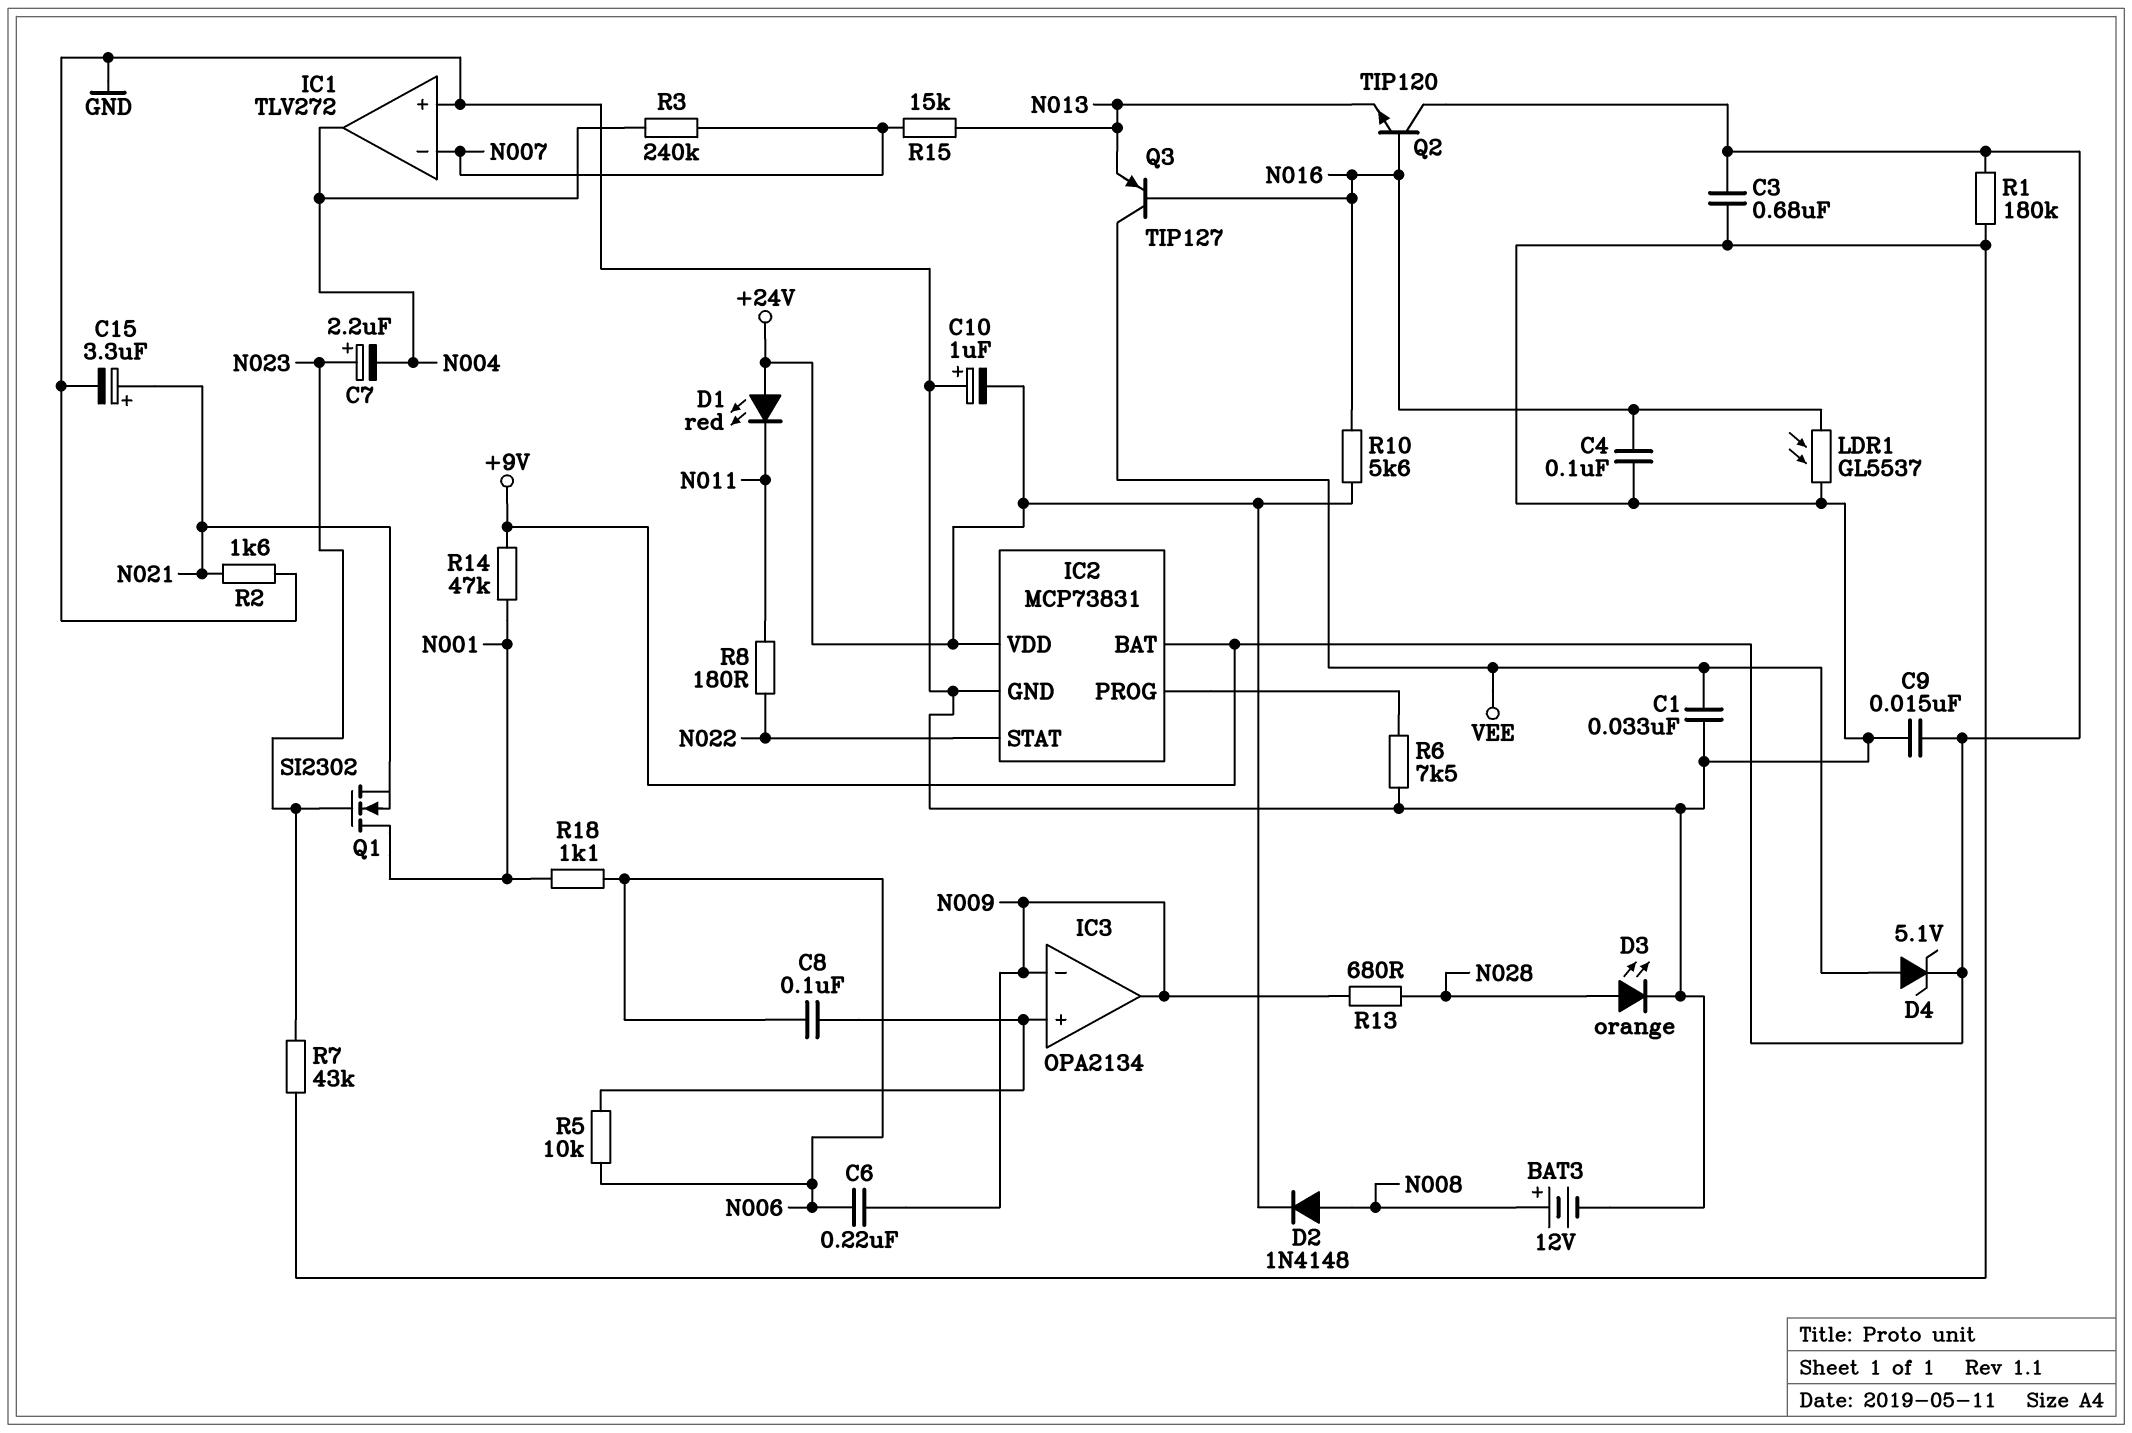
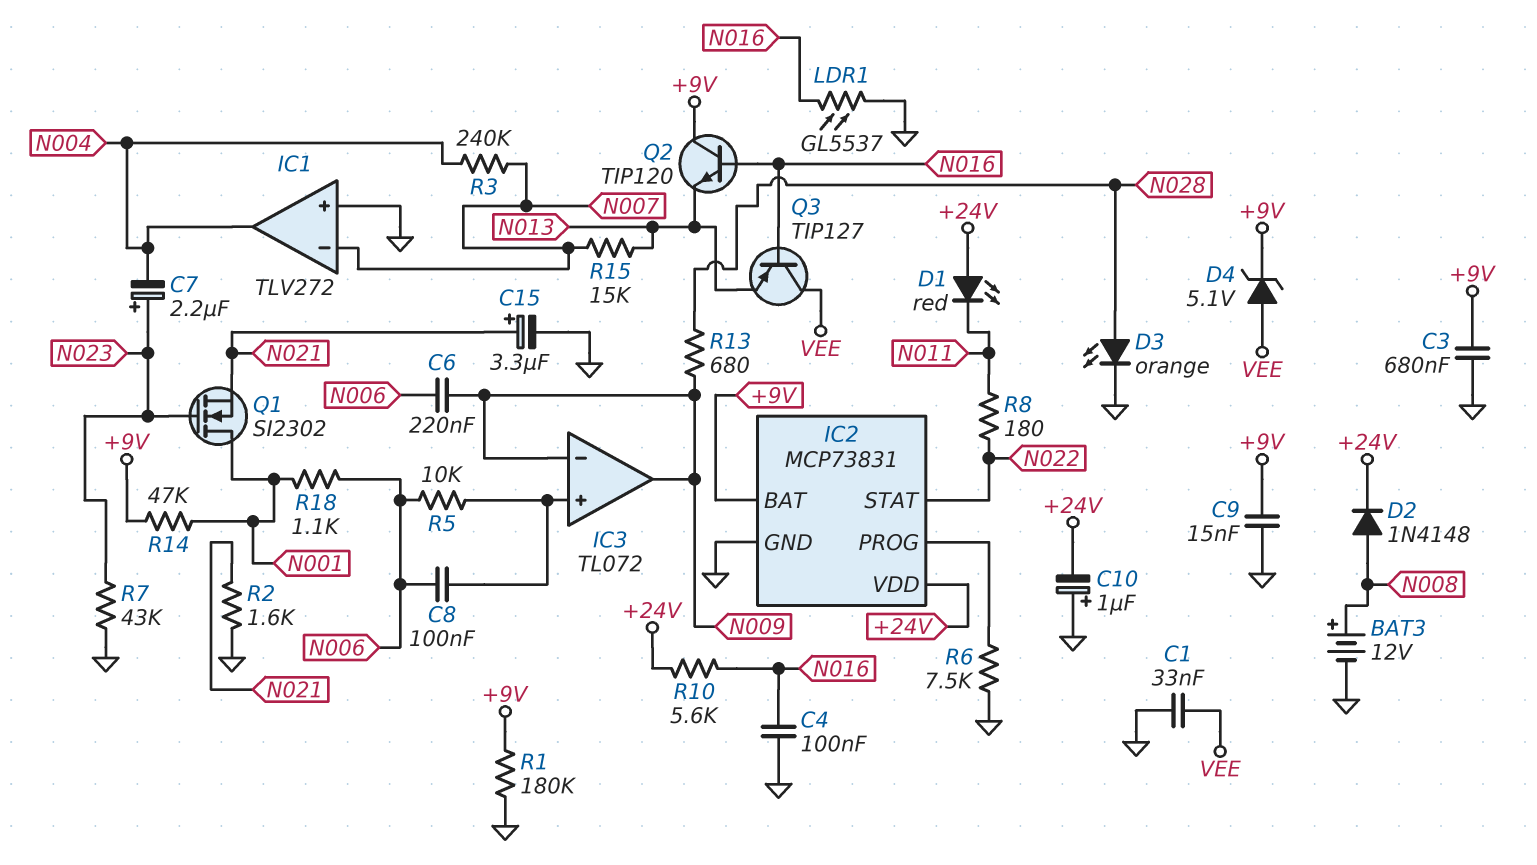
IC3: OPA2134 -> TL072

